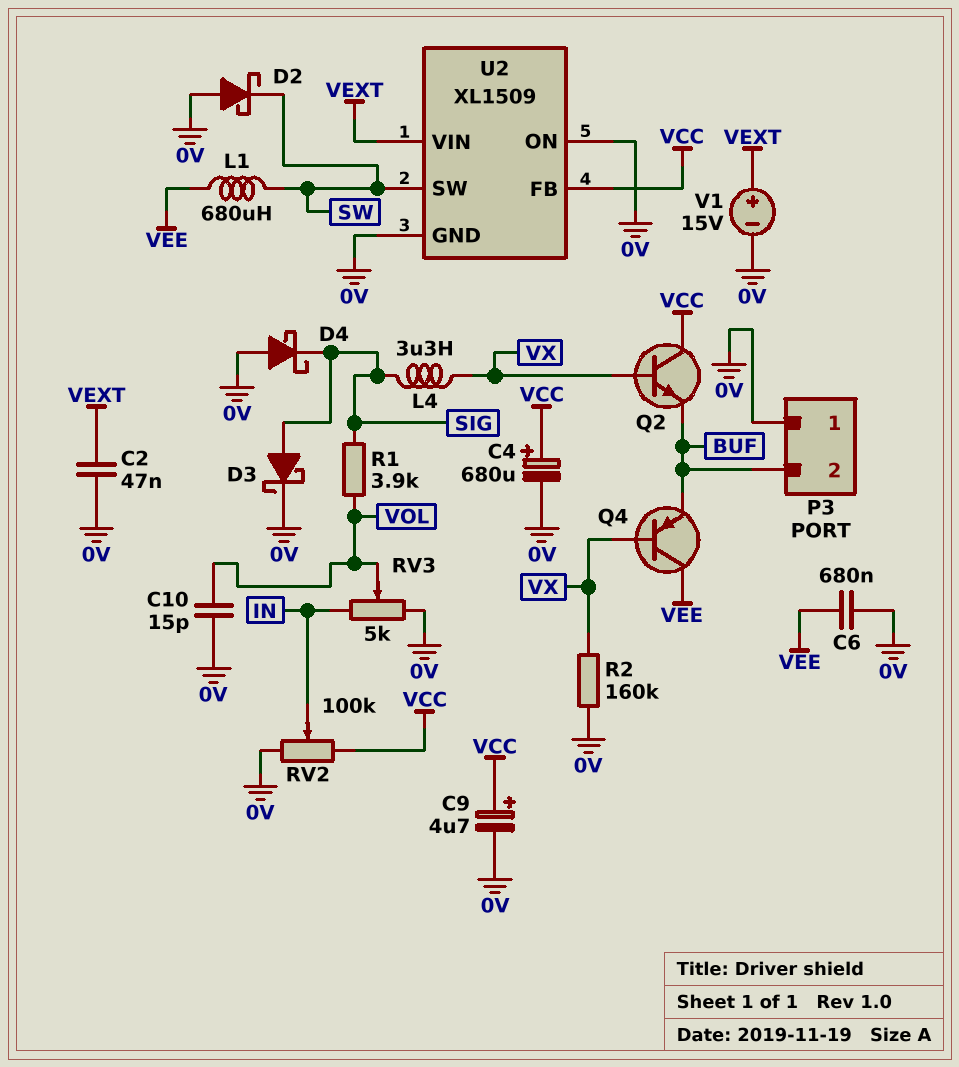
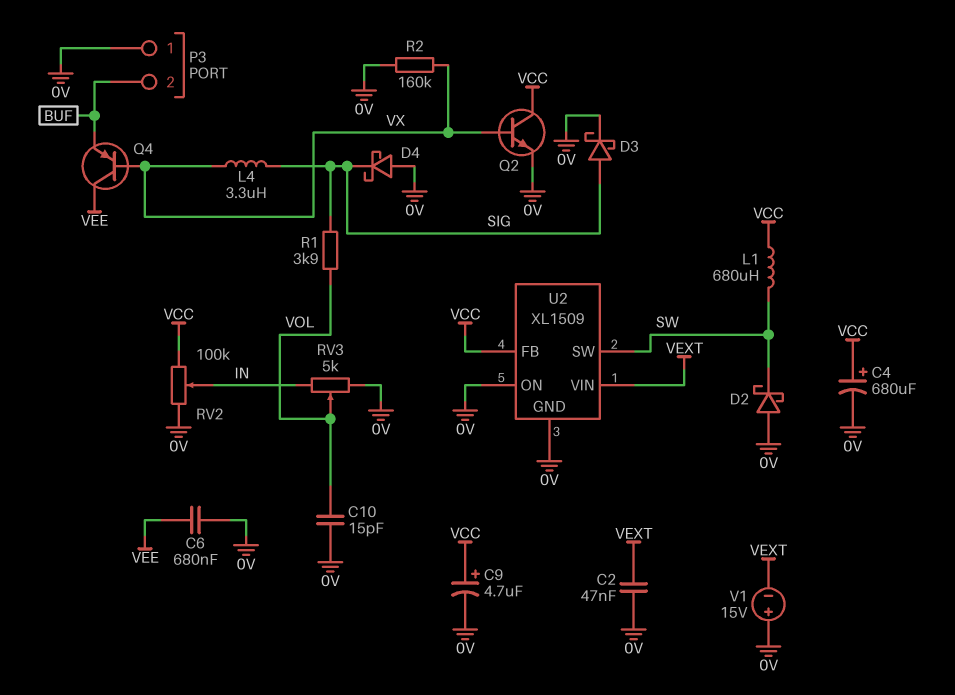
L1: 680uH (SW, VEE) -> 680uH (SW, VCC)
Q2: NPN (B VX, C VCC, E BUF) -> NPN (B VX, C VCC, E 0V)
V1: 15V (plus VEXT, minus 0V) -> 15V (plus 0V, minus VEXT)

